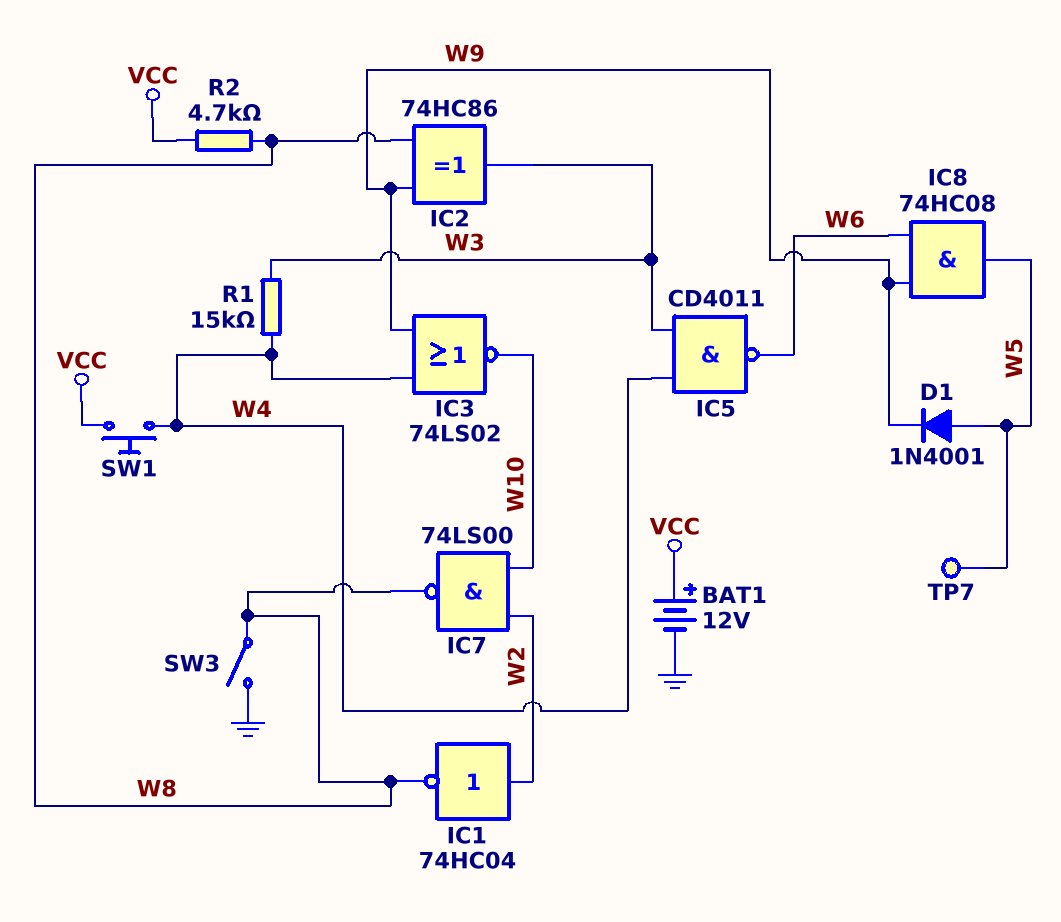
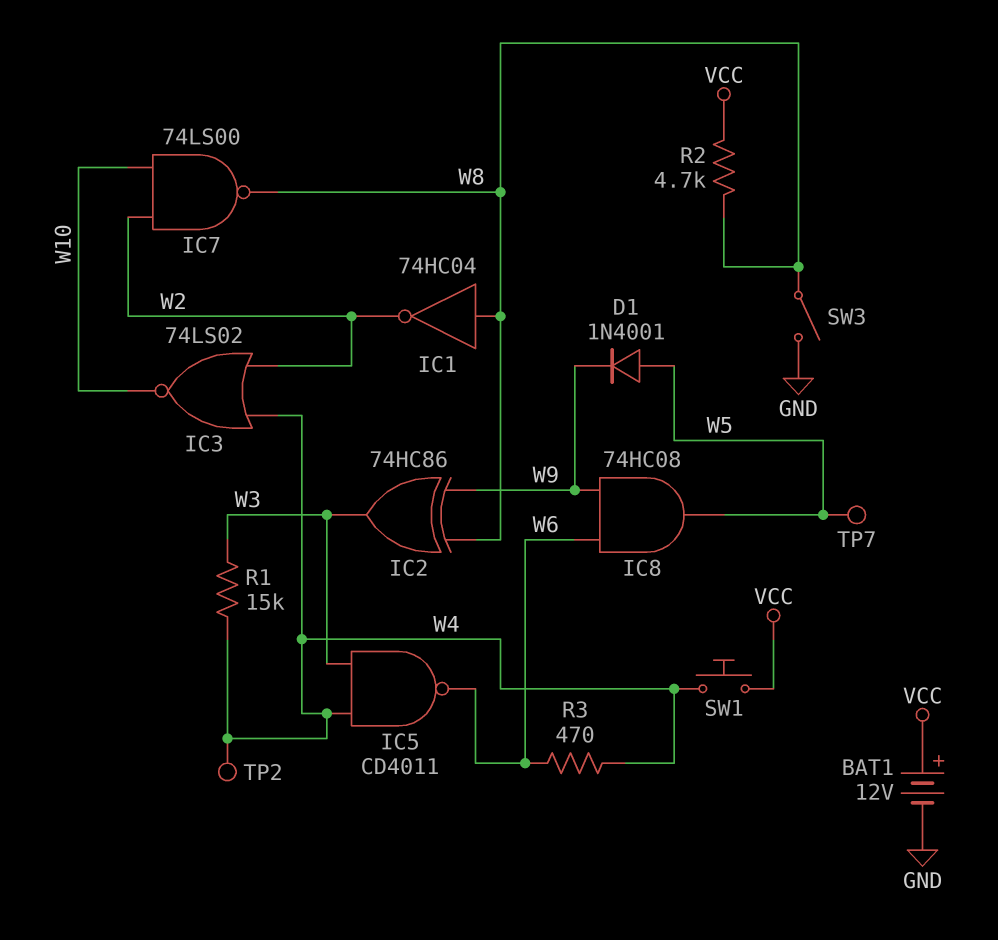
IC1: NOT 74HC04 (in W2, out W8) -> NOT 74HC04 (in W8, out W2)
IC3: NOR 74LS02 (in W4, in W9, out W10) -> NOR 74LS02 (in W2, in W4, out W10)
R3: none -> 470 (W4, W6)
TP2: none -> test point (W4)

